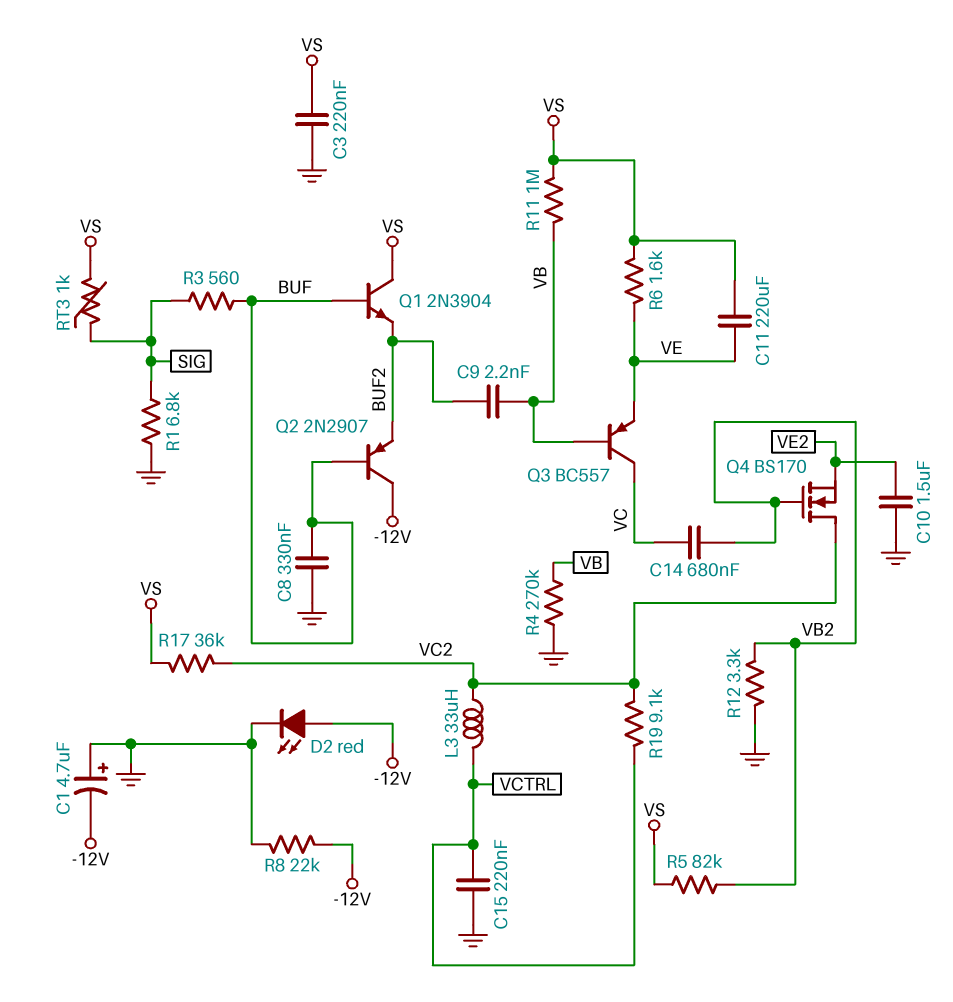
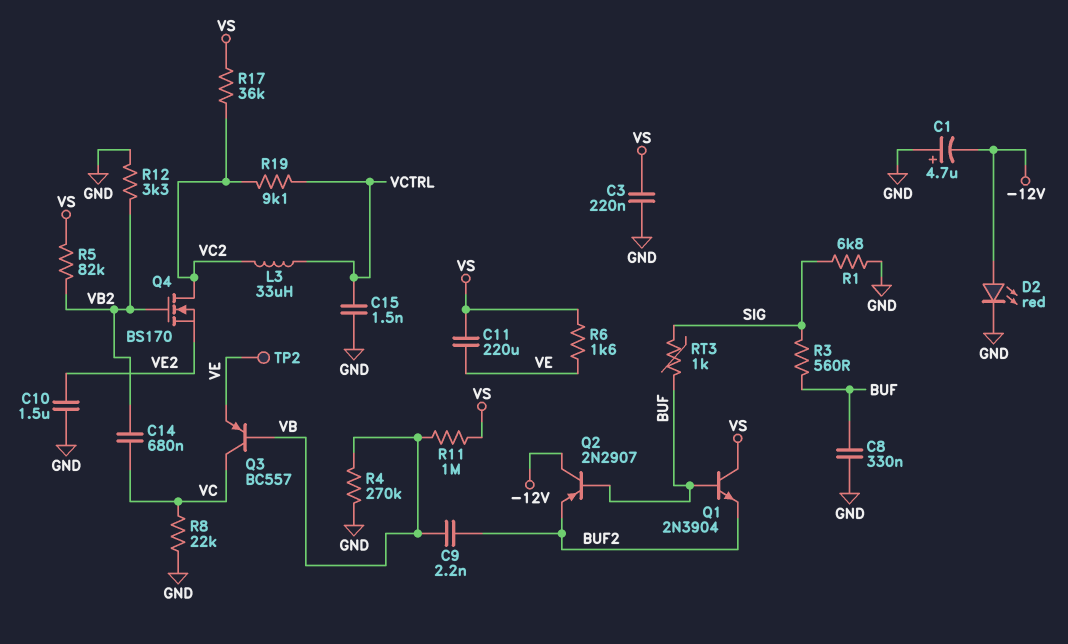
C15: 220nF (GND, VCTRL) -> 1.5nF (GND, VCTRL)
R8: 22k (-12V, GND) -> 22k (GND, VC)
RT3: 1k (SIG, VS) -> 1k (BUF, SIG)
TP2: none -> test point (VE)

